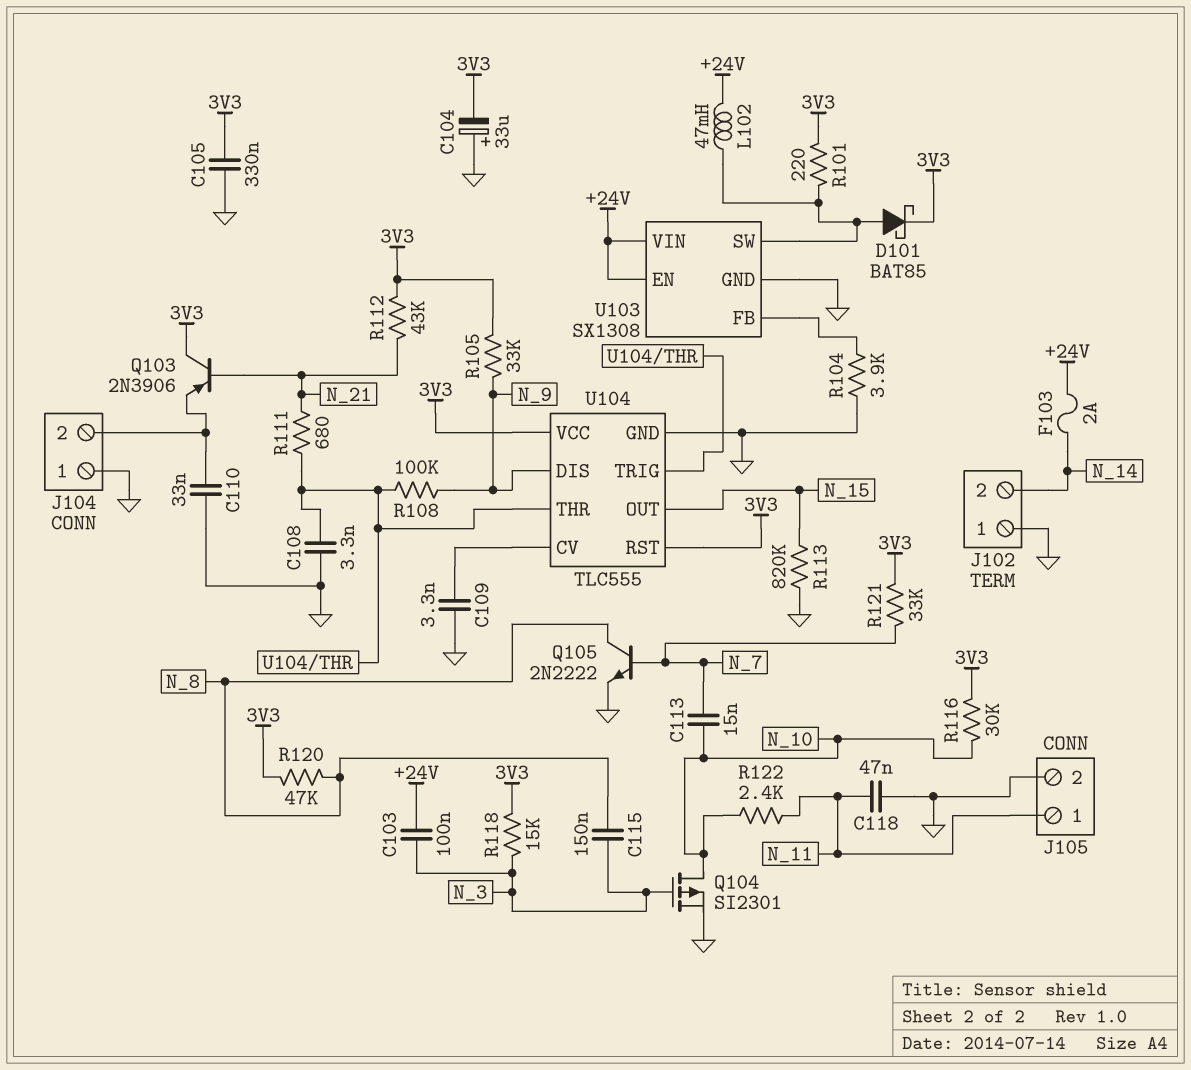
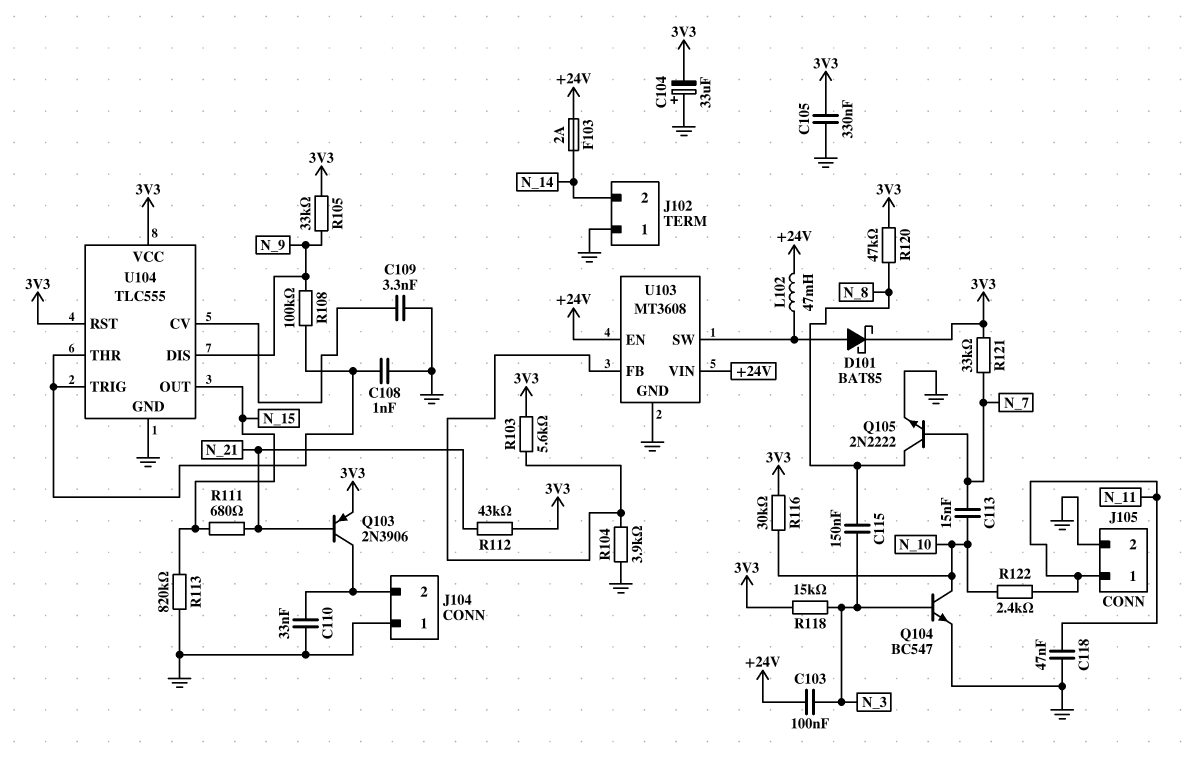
C108: 3.3nF (GND, U104/THR) -> 1nF (GND, U104/THR)
Q103: PNP 2N3906 (B N_21, C 3V3, E J104/2) -> PNP 2N3906 (B N_21, C J104/2, E 3V3)
Q104: PMOS SI2301 (G N_3, D N_10, S GND) -> NPN BC547 (B N_3, C N_10, E GND)
R101: 220 (3V3, U103/SW) -> none
R103: none -> 5.6k (3V3, U103/FB)
R111: 680 (N_21, U104/THR) -> 680 (N_15, N_21)
U103: SX1308 -> MT3608

